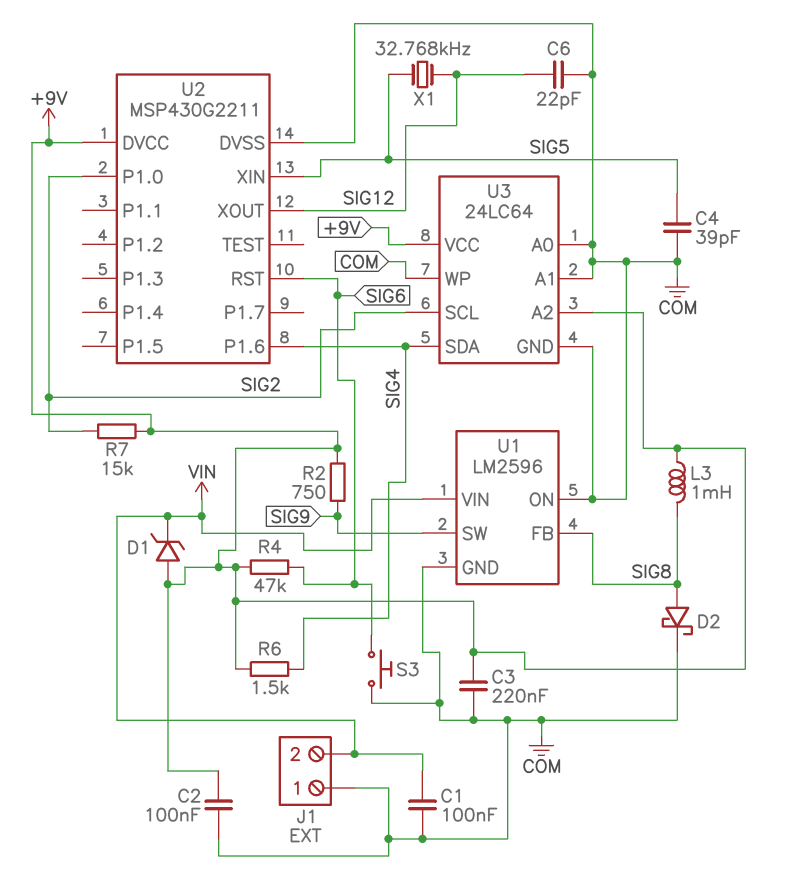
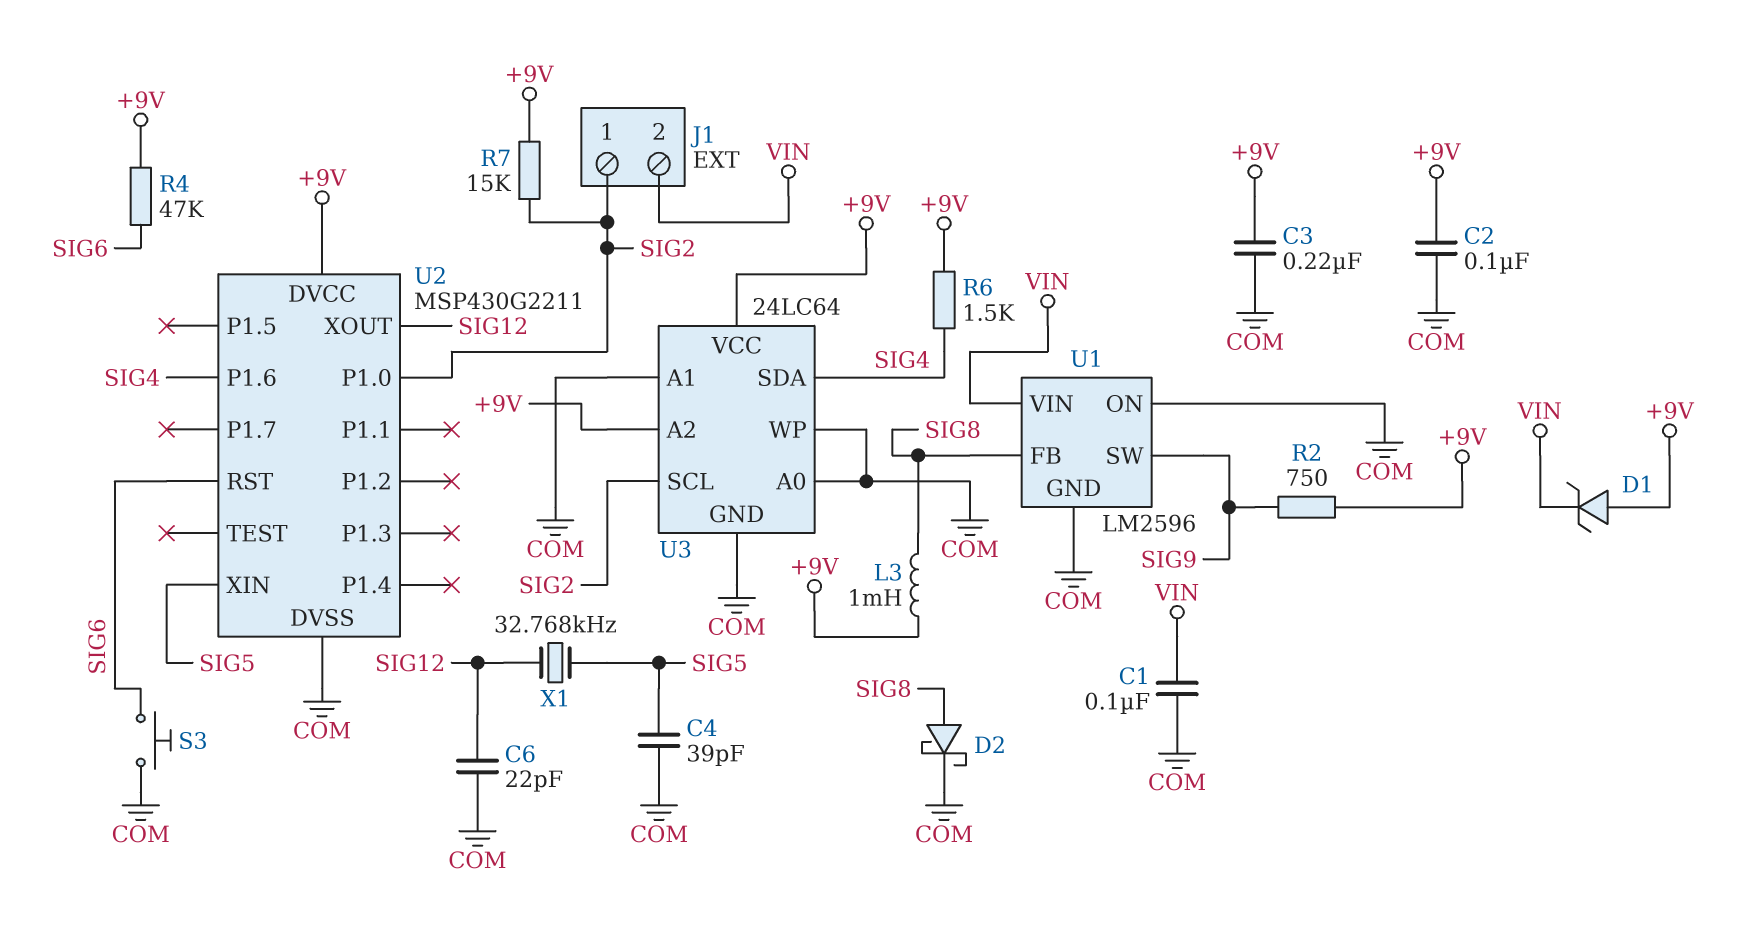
J1 pin 1: COM -> SIG2

